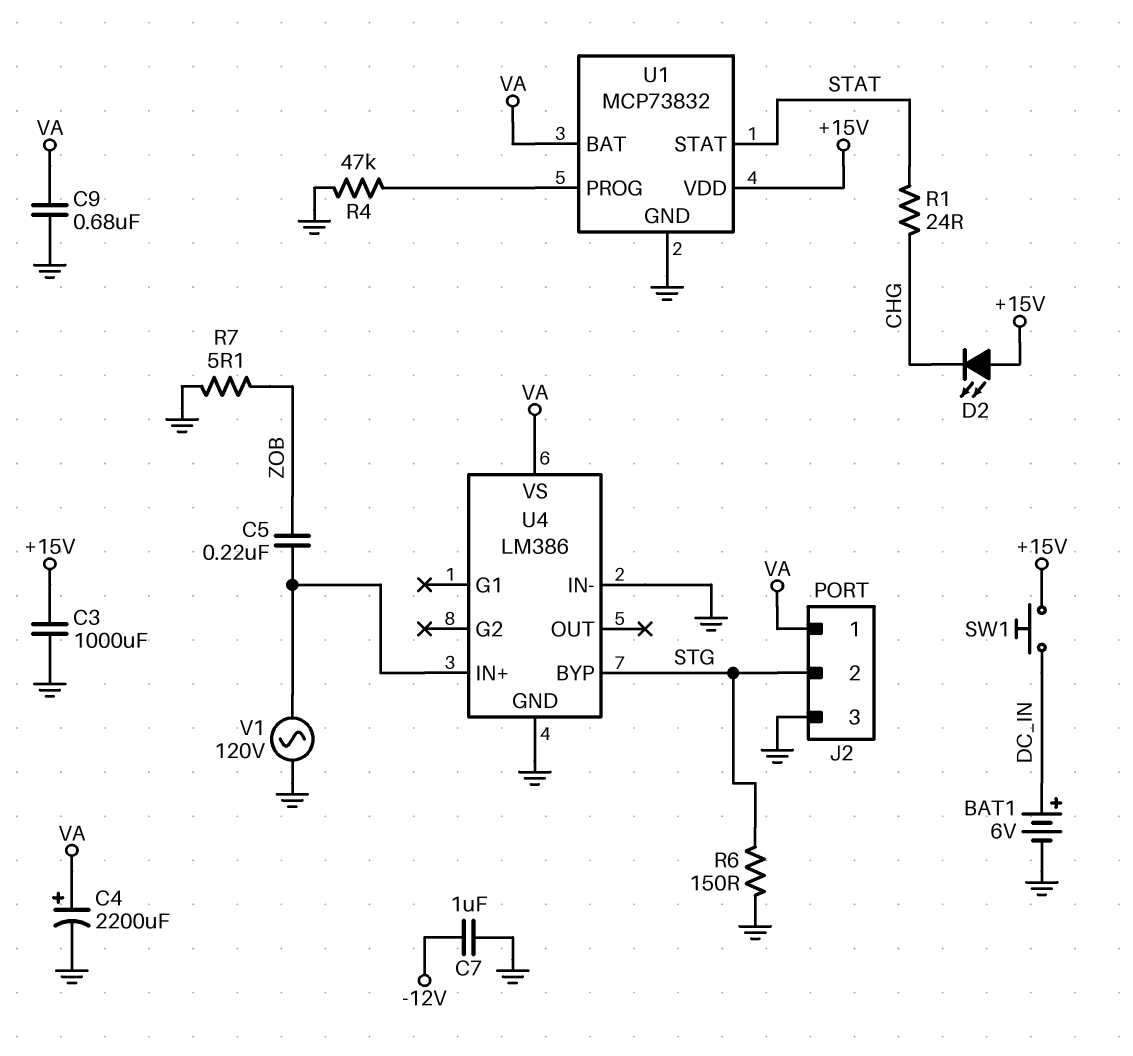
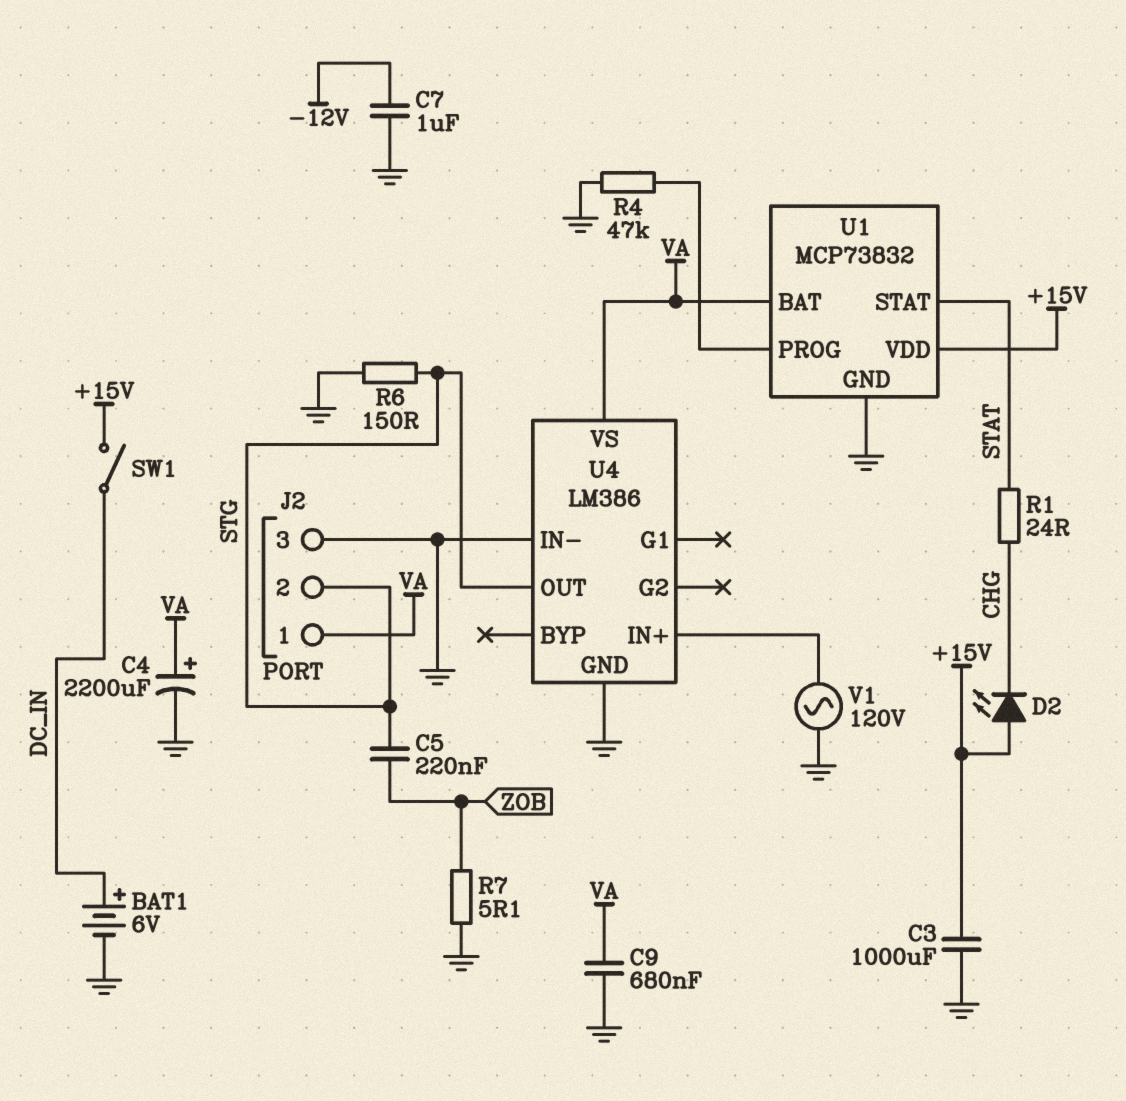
C5: 220nF (U4/IN+, ZOB) -> 220nF (STG, ZOB)
SW1: button (+15V, DC_IN) -> switch (+15V, DC_IN)
U4 pin BYP: STG -> none
U4 pin OUT: none -> STG

